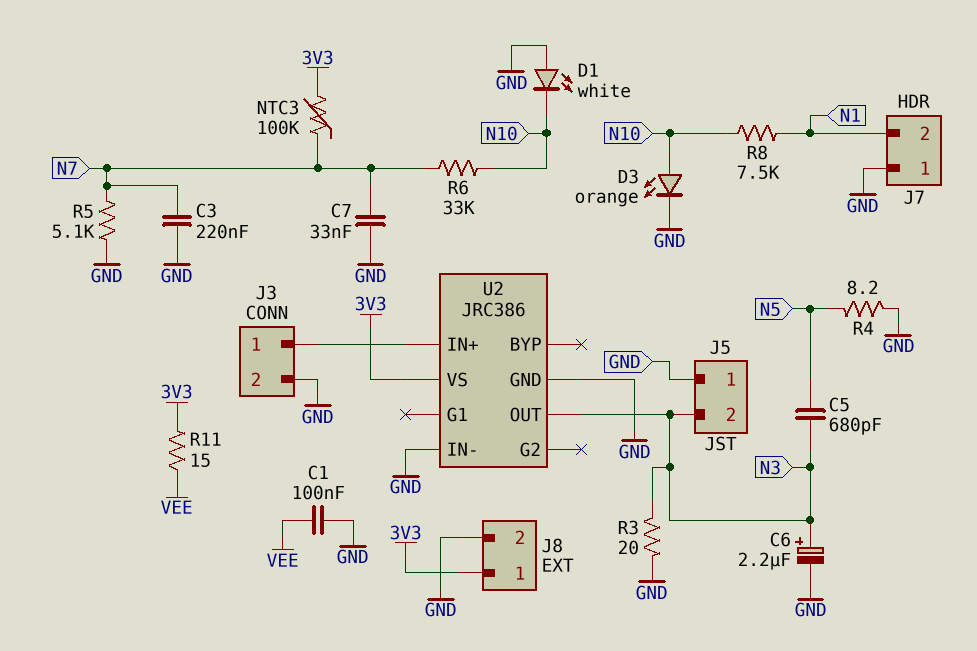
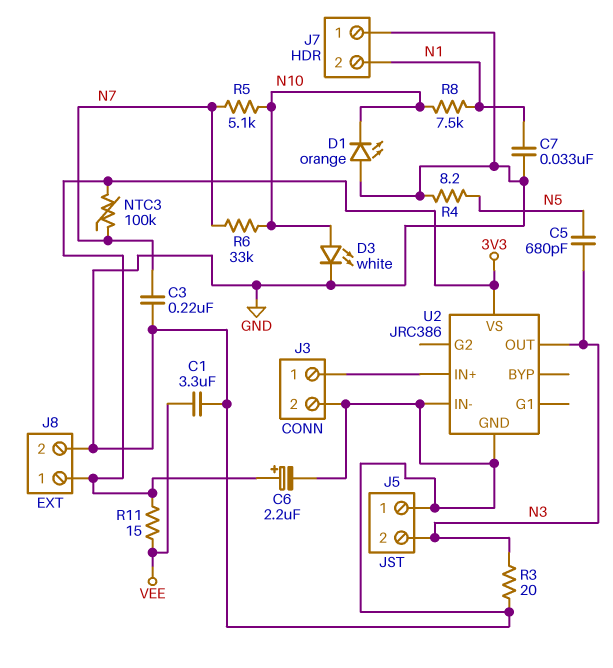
C1: 100nF (GND, VEE) -> 3.3uF (GND, VEE)
C6: 2.2uF (plus N3, minus GND) -> 2.2uF (plus 3V3, minus GND)
C7: 33nF (GND, N7) -> 33nF (GND, N1)
D1: LED white (A GND, K N10) -> LED orange (A GND, K N10)
D3: LED orange (A N10, K GND) -> LED white (A N10, K GND)
R5: 5.1k (GND, N7) -> 5.1k (N7, N10)

